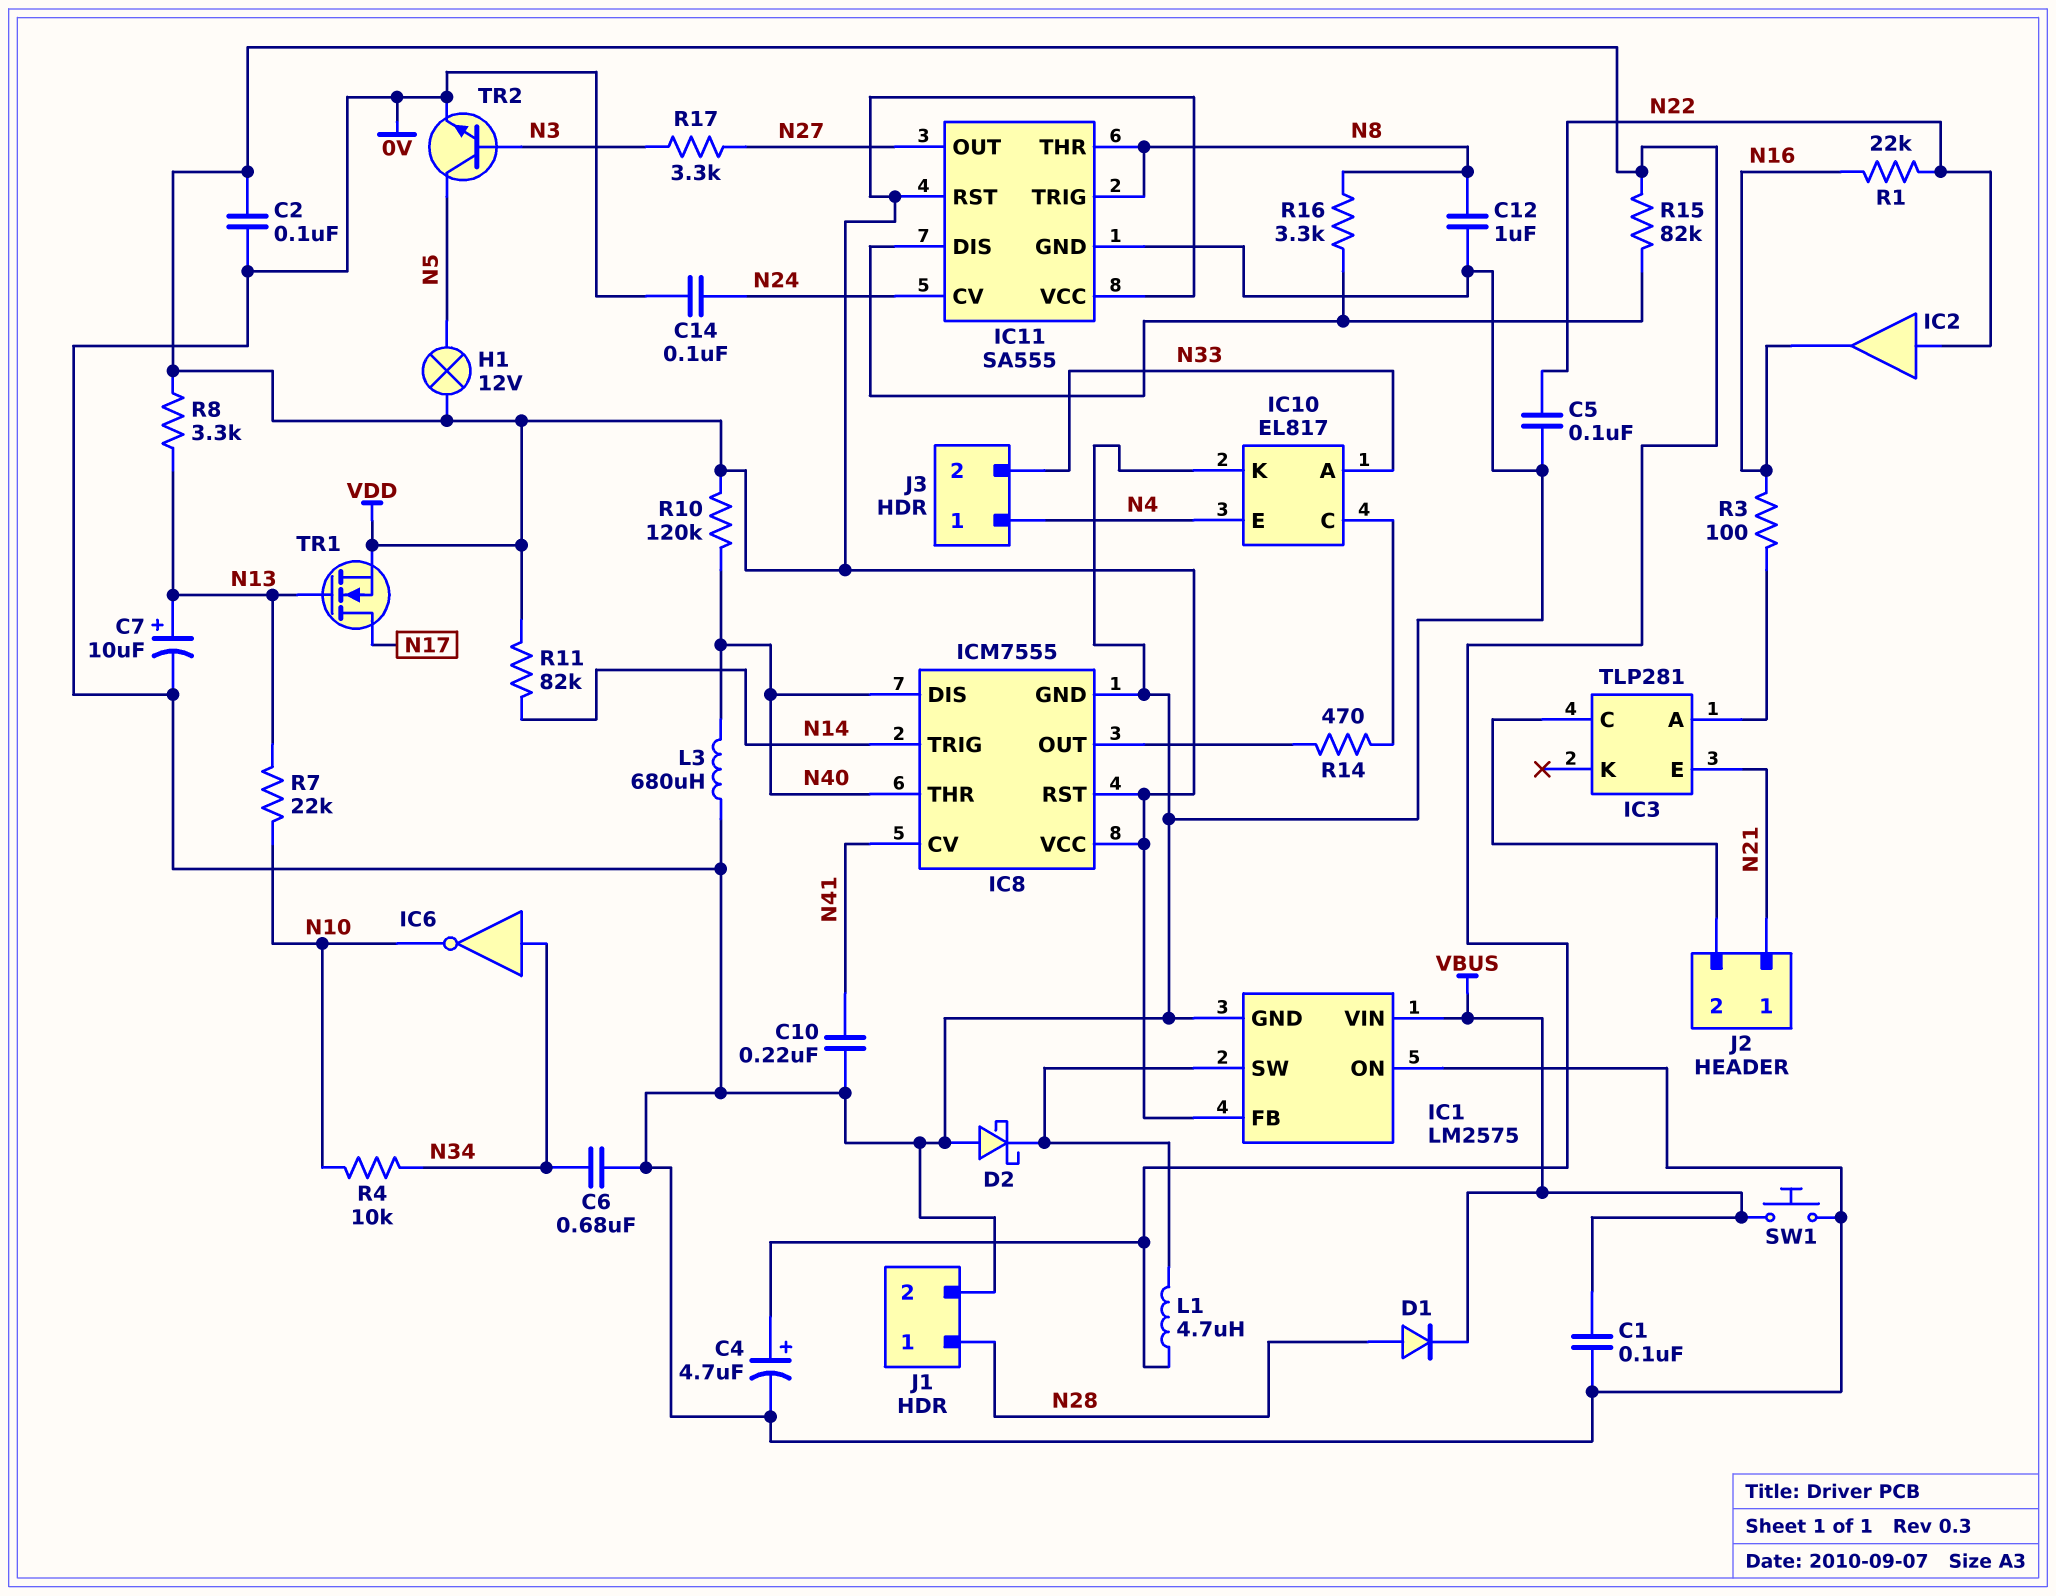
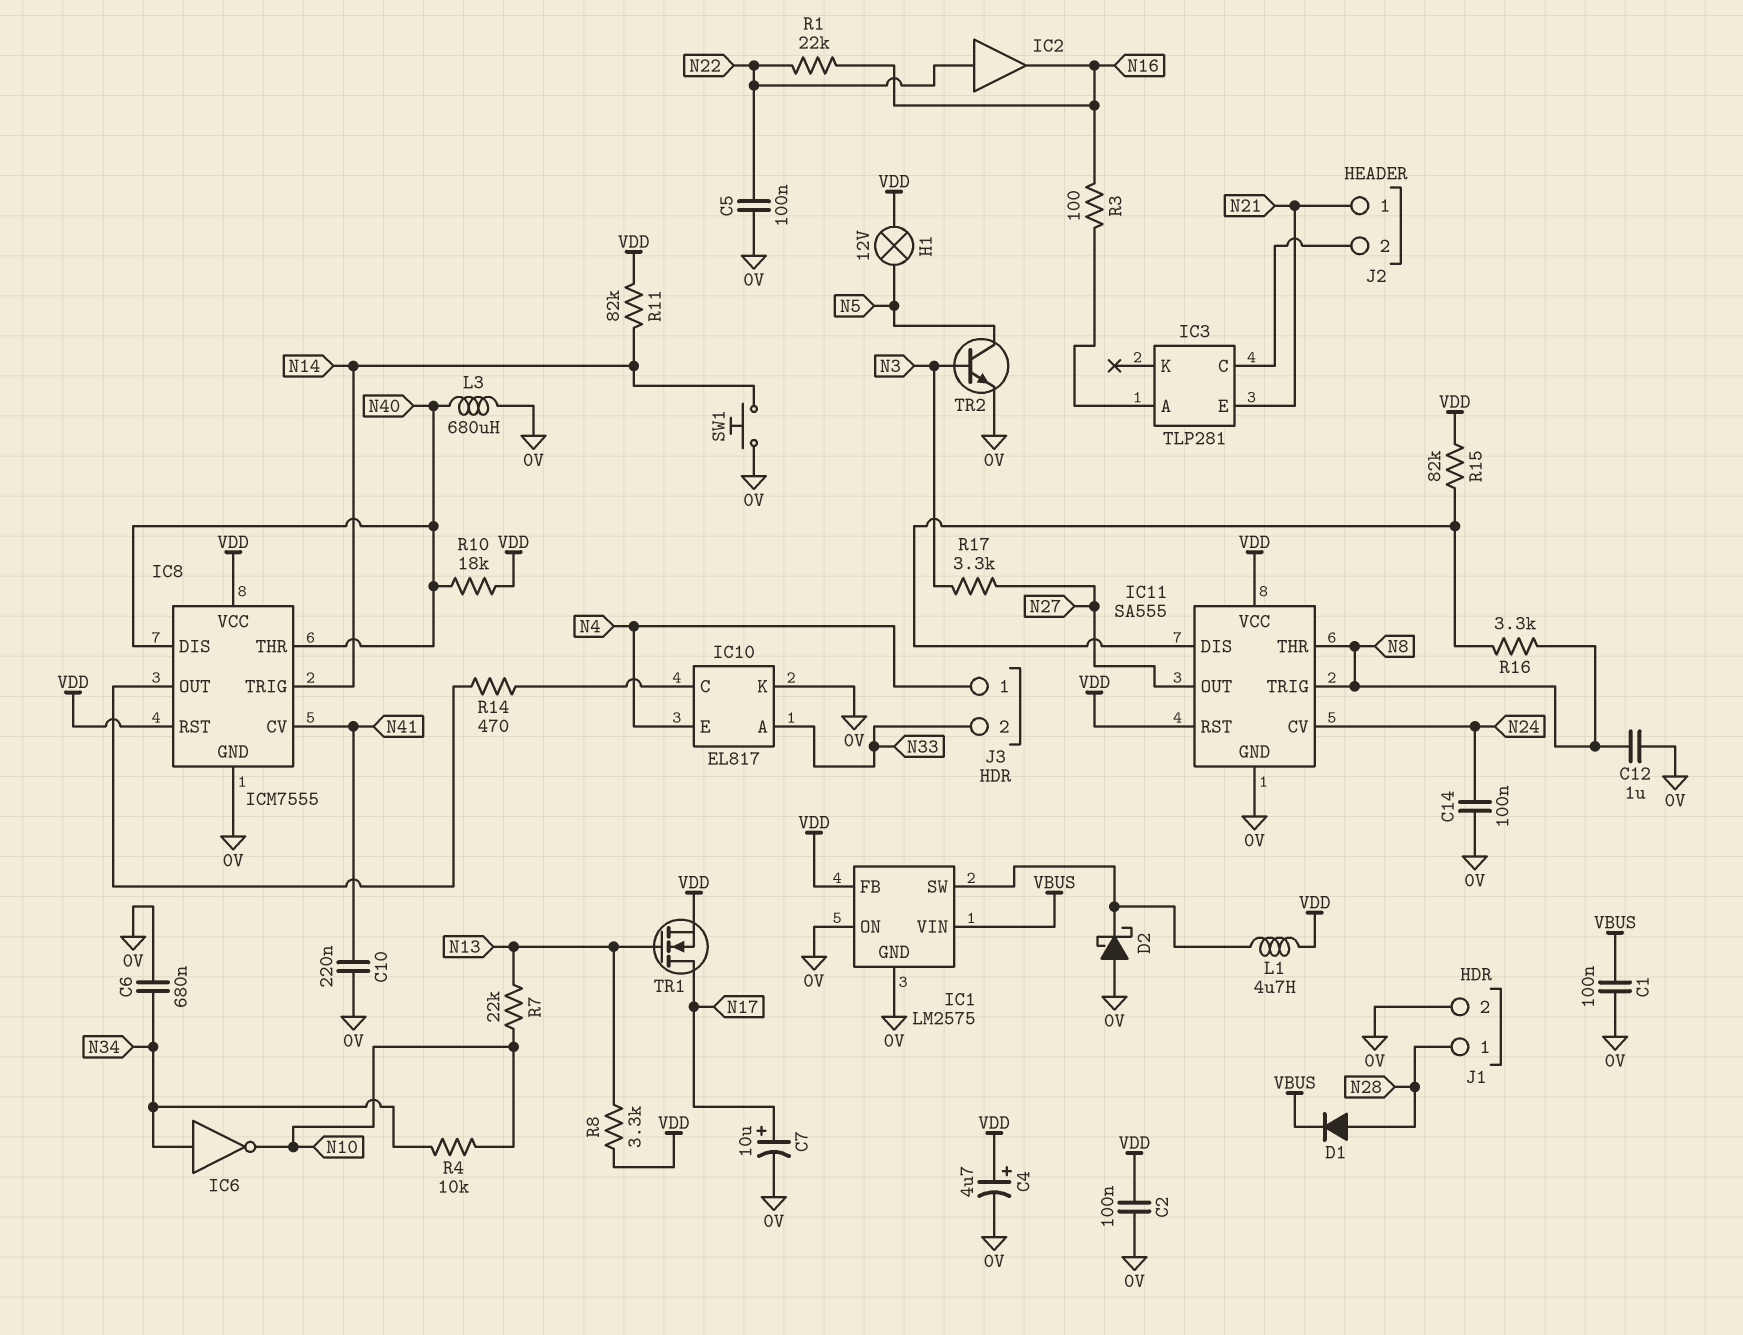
C7: 10uF (plus N13, minus 0V) -> 10uF (plus N17, minus 0V)
R10: 120k (N40, VDD) -> 18k (N40, VDD)
SW1: button (0V, VBUS) -> button (0V, N14)

